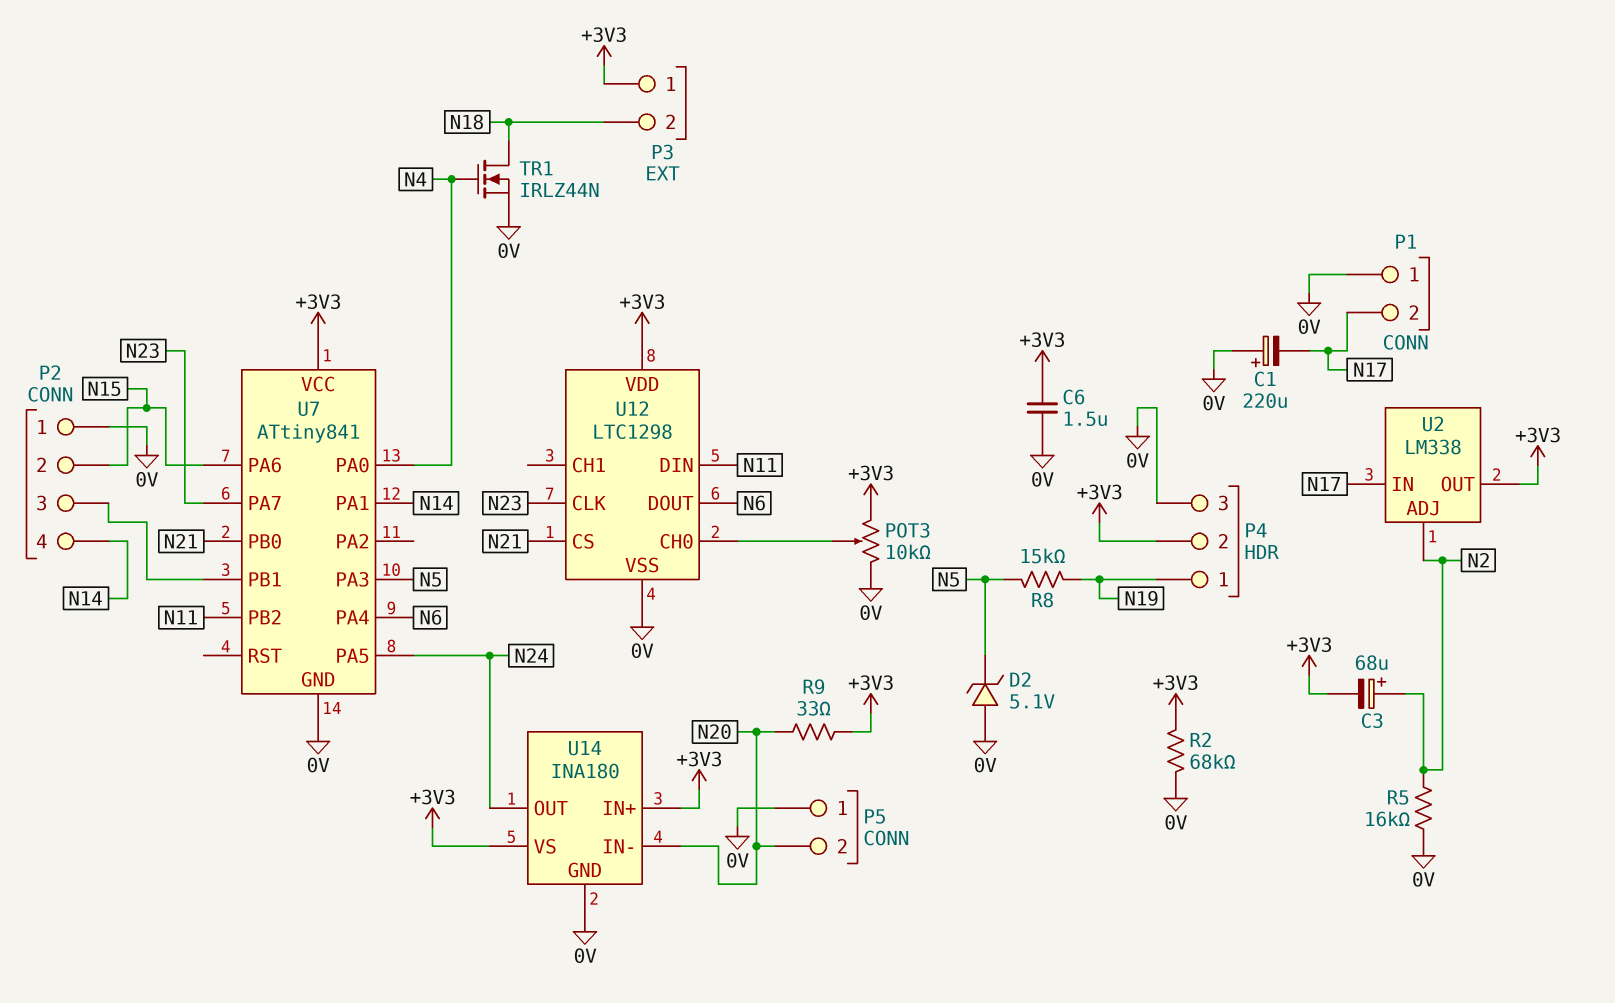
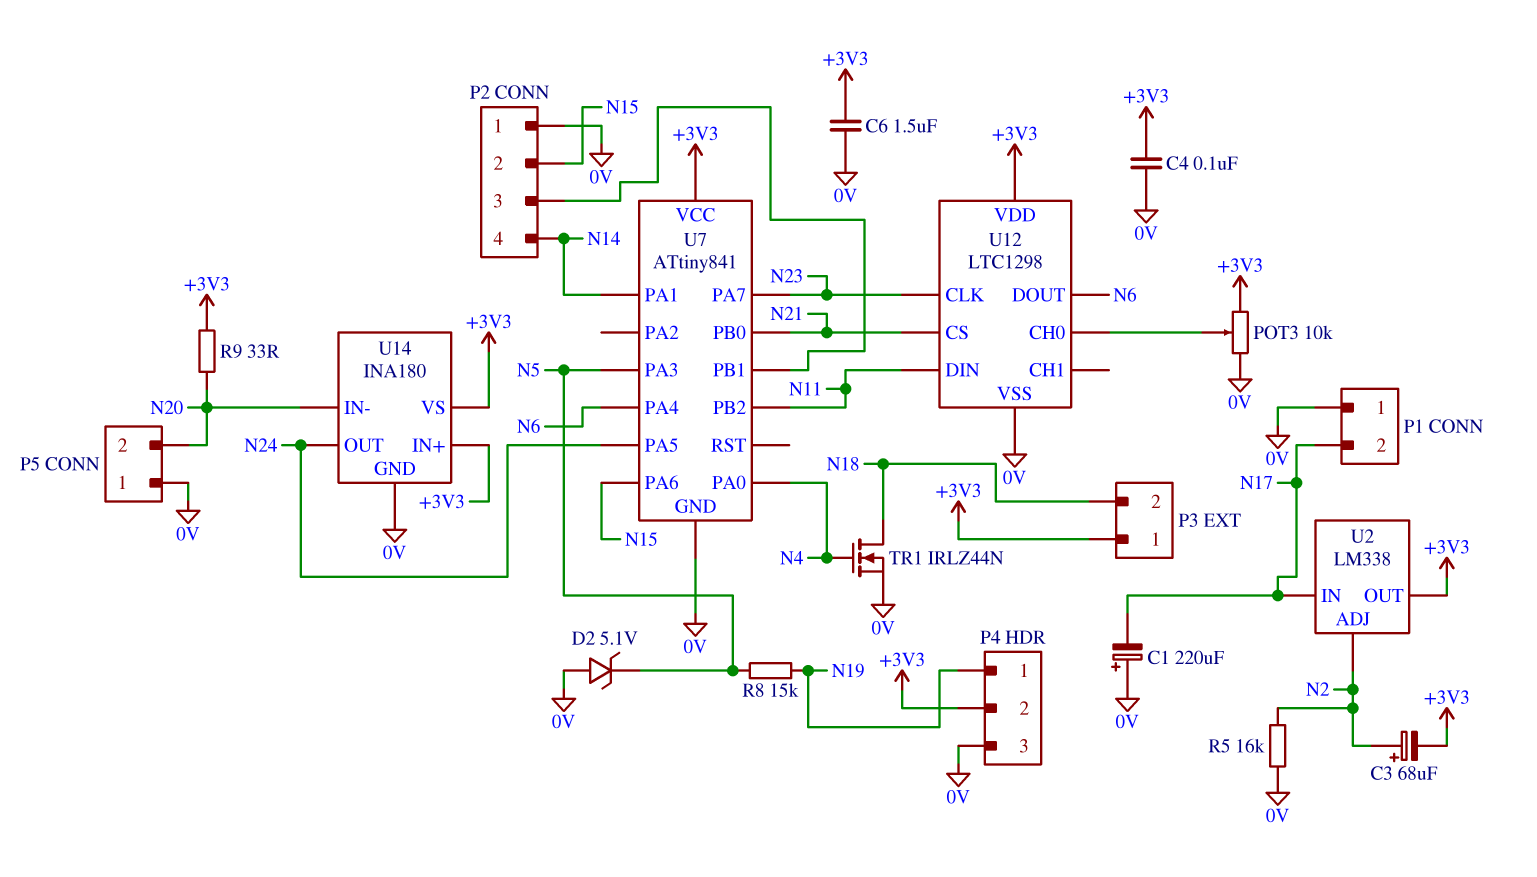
C4: none -> 100nF (+3V3, 0V)
R2: 68k (+3V3, 0V) -> none

